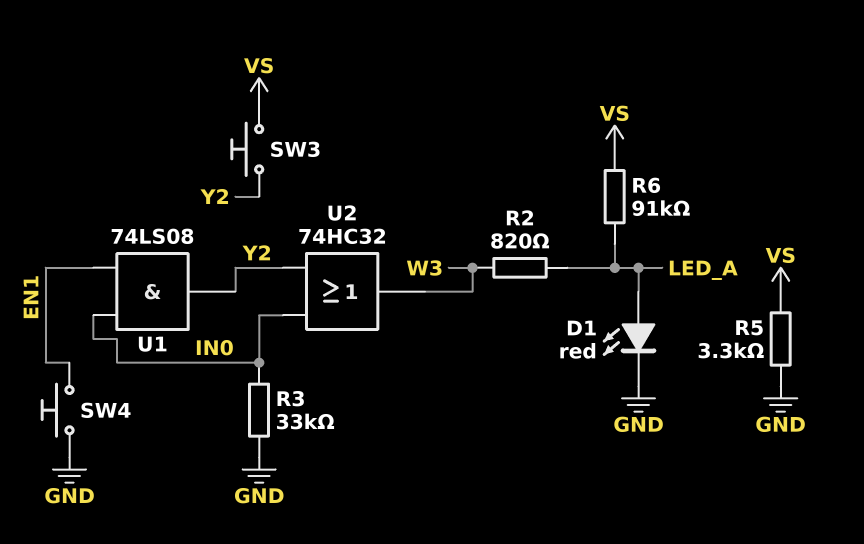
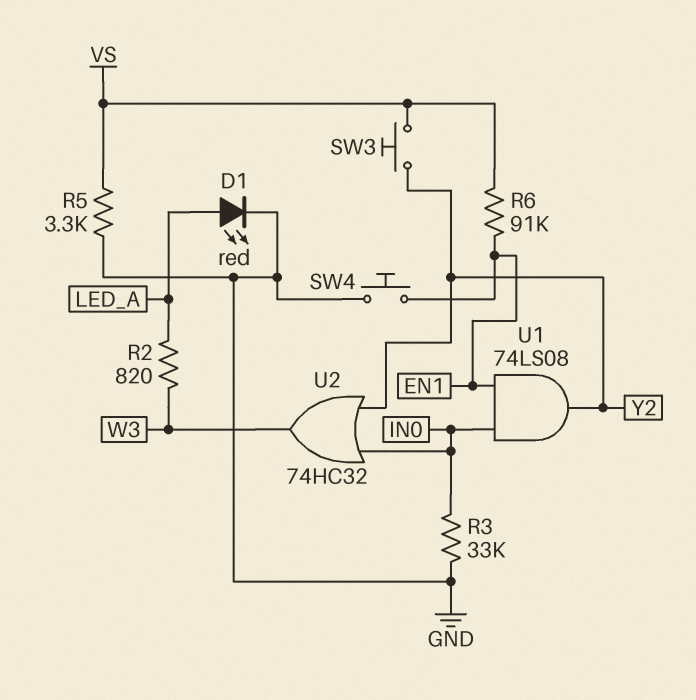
R6: 91k (LED_A, VS) -> 91k (EN1, VS)

